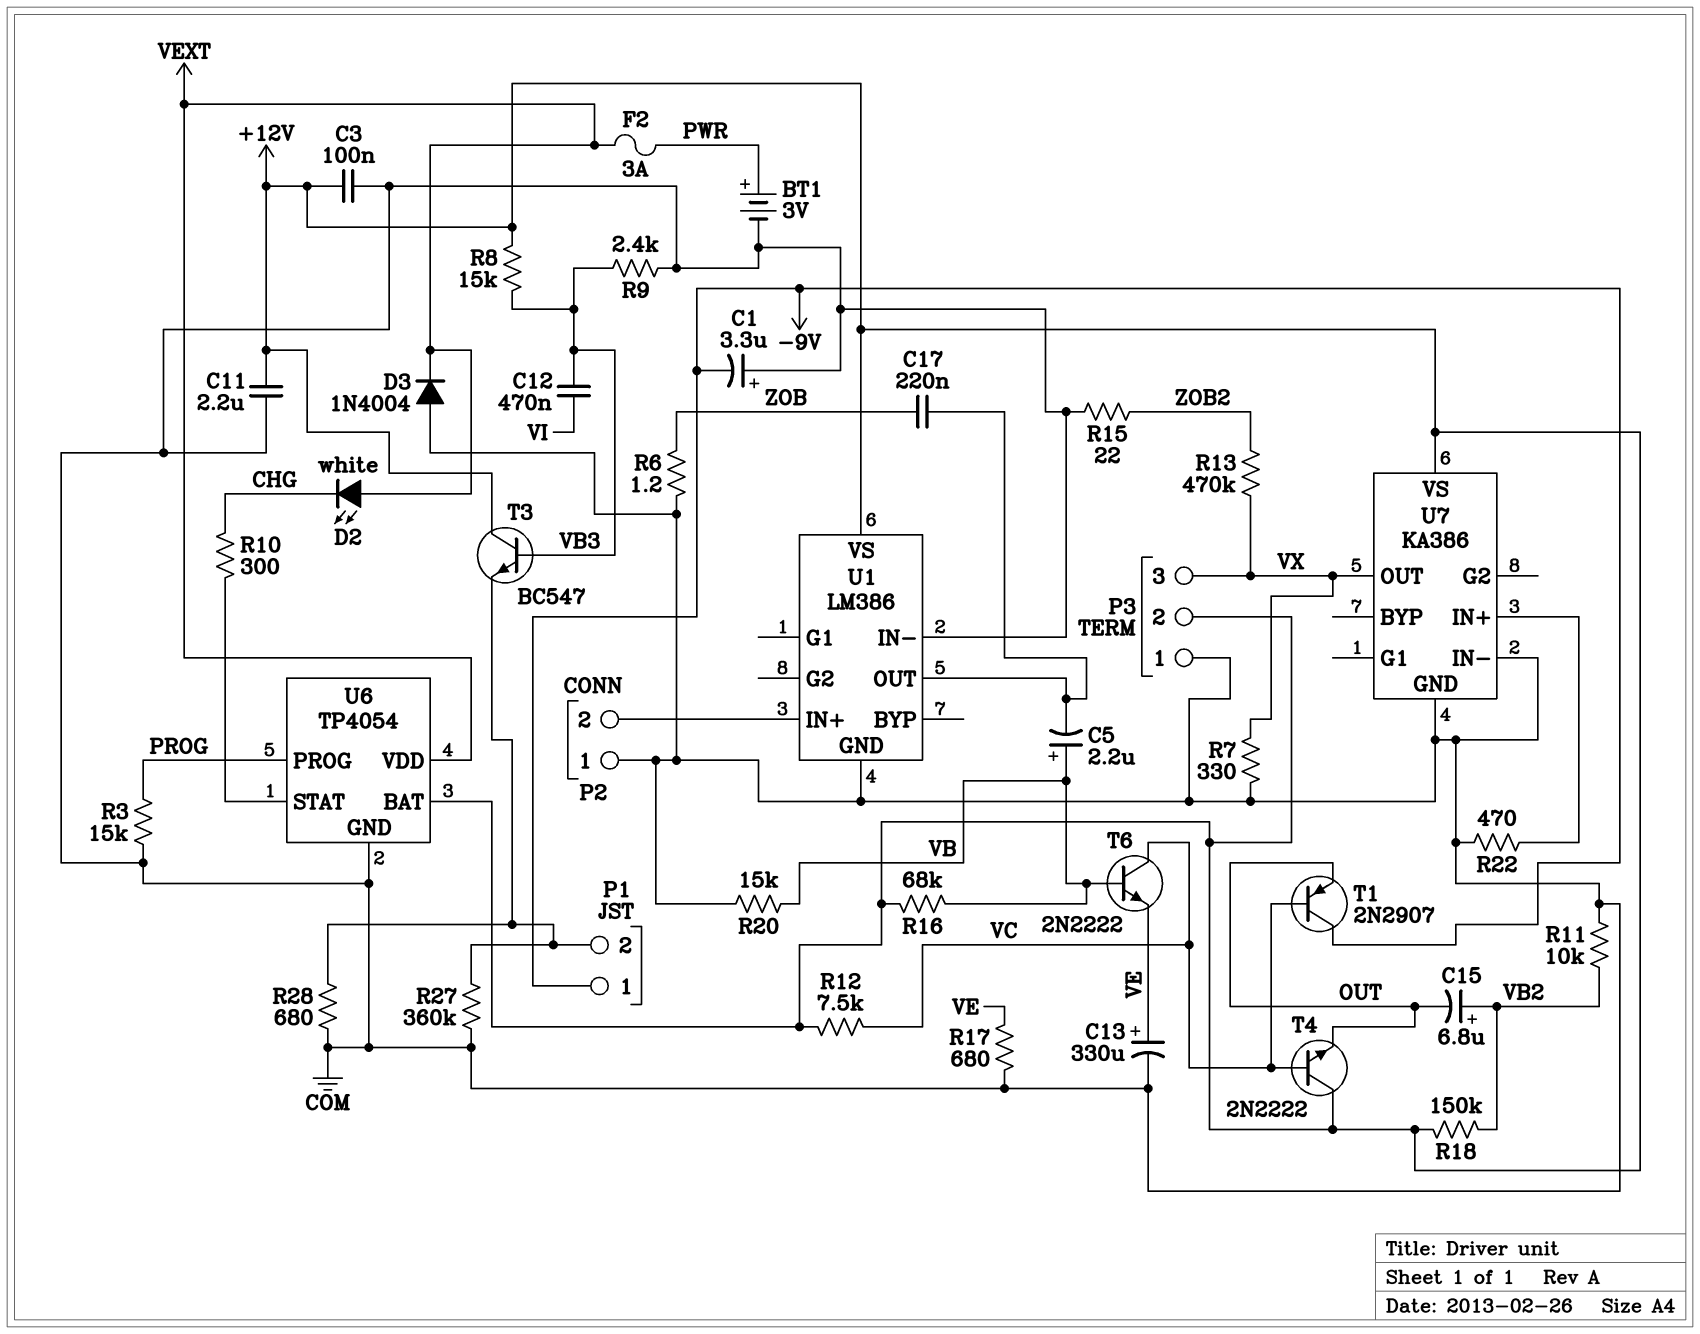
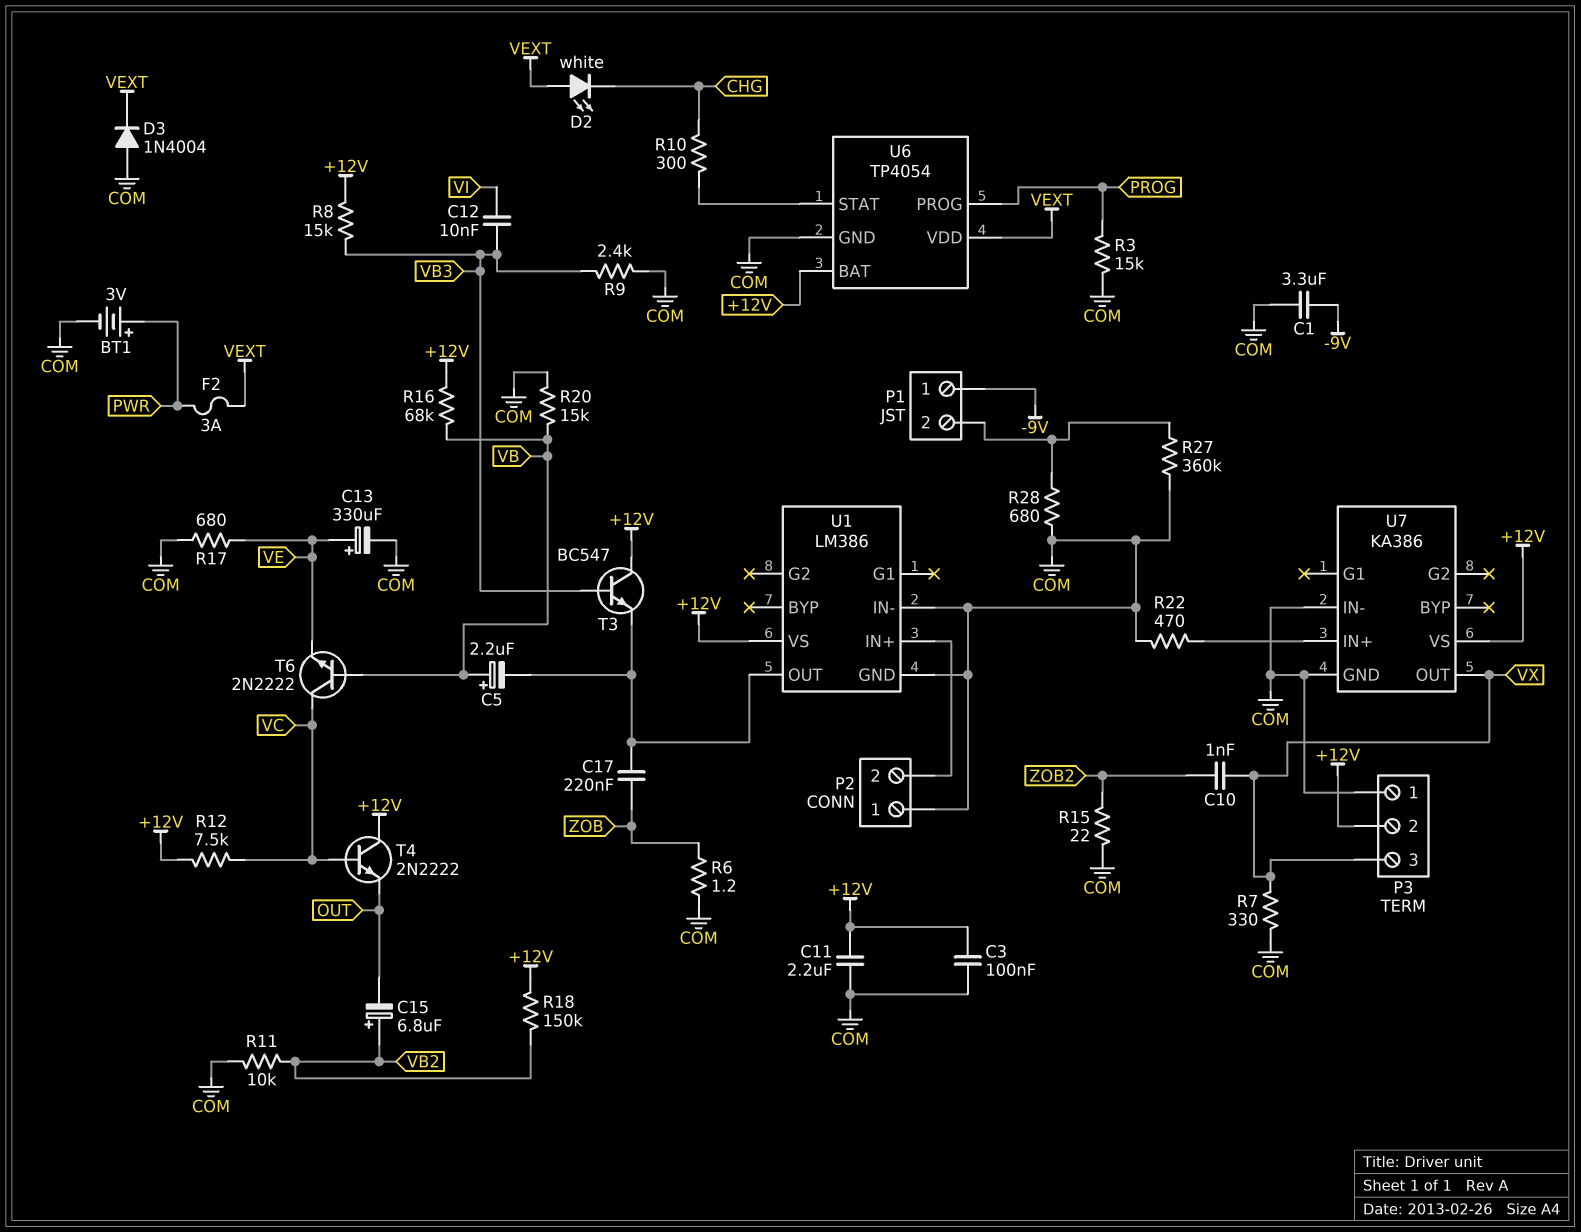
C1: 3.3uF (plus COM, minus -9V) -> 3.3uF (-9V, COM)
C10: none -> 1nF (VX, ZOB2)
C12: 470nF (VB3, VI) -> 10nF (VB3, VI)
R13: 470k (VX, ZOB2) -> none
T1: PNP 2N2907 (B VC, C -9V, E OUT) -> none
T3: NPN BC547 (B VB3, C +12V, E P1/2) -> NPN BC547 (B VB3, C +12V, E U1/OUT)

